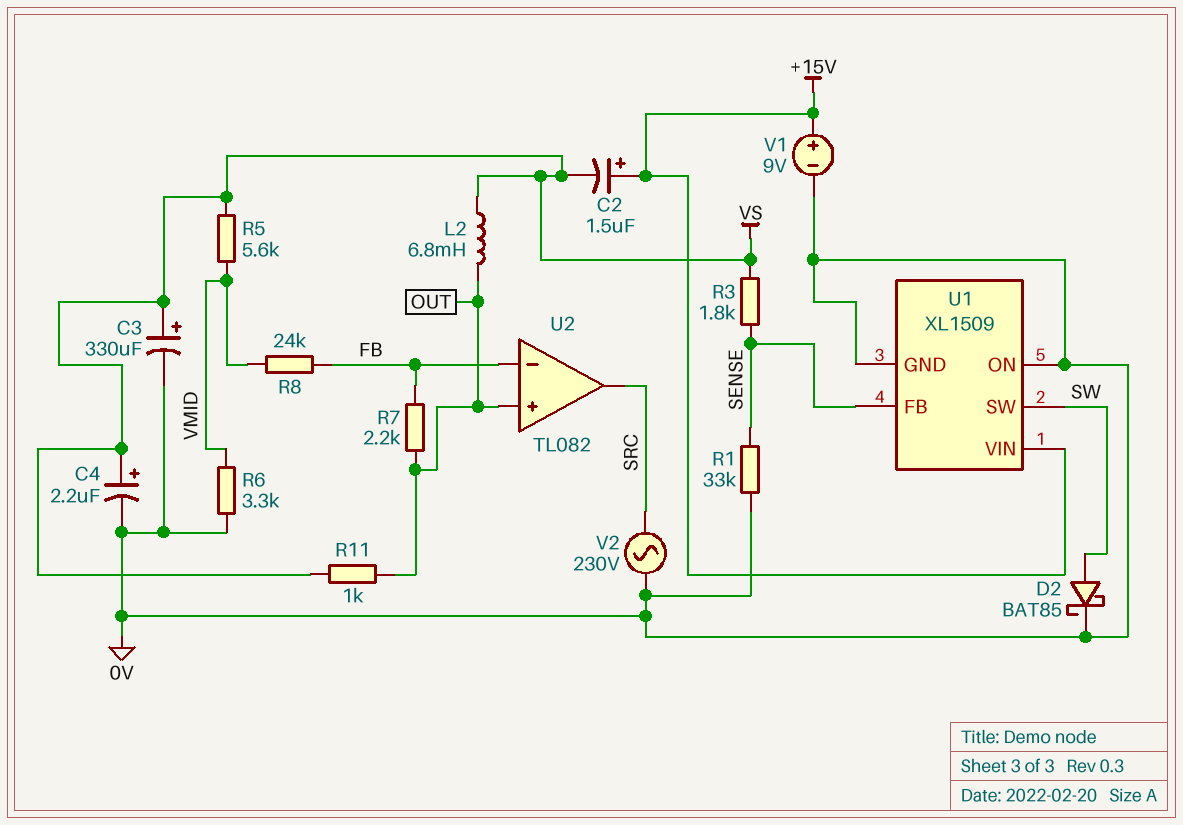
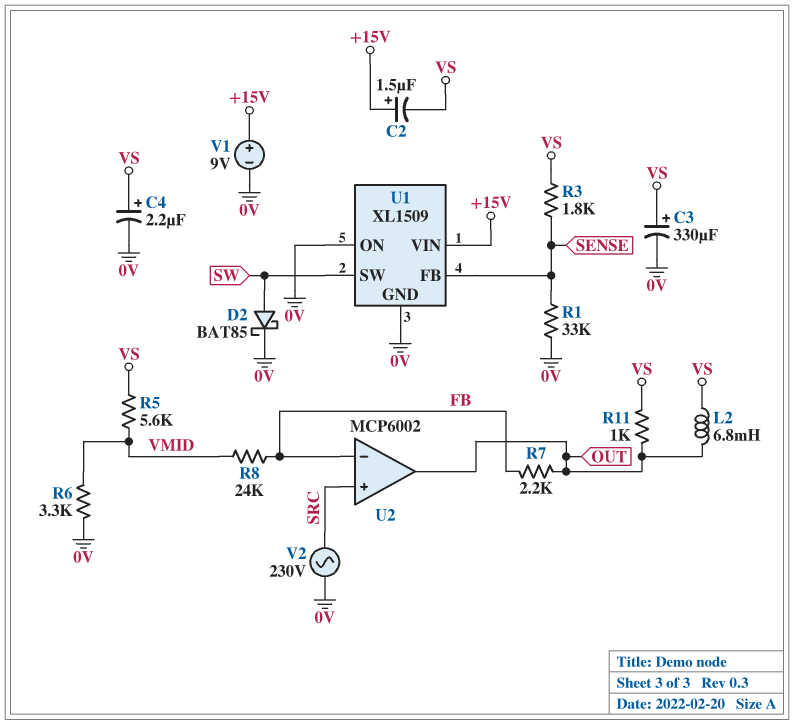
U2: TL082 -> MCP6002
U2 pin in+: OUT -> SRC
U2 pin out: SRC -> OUT

